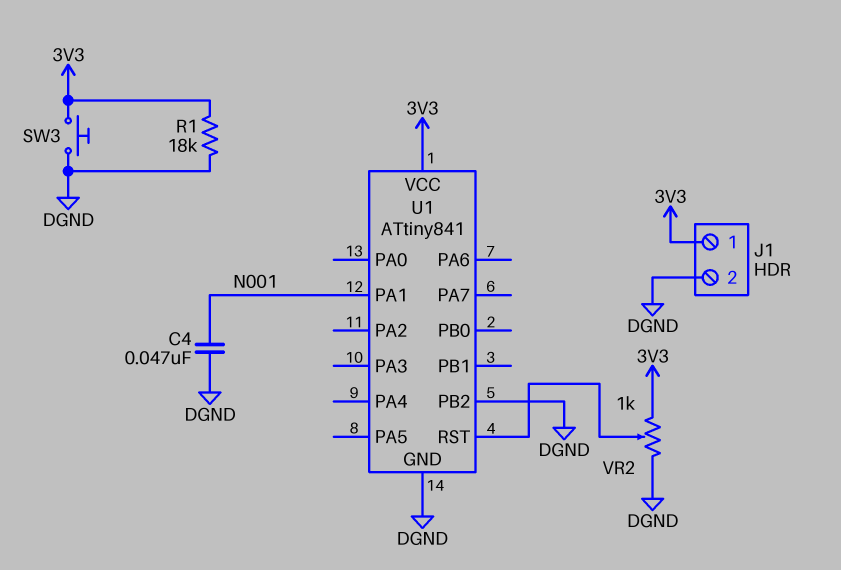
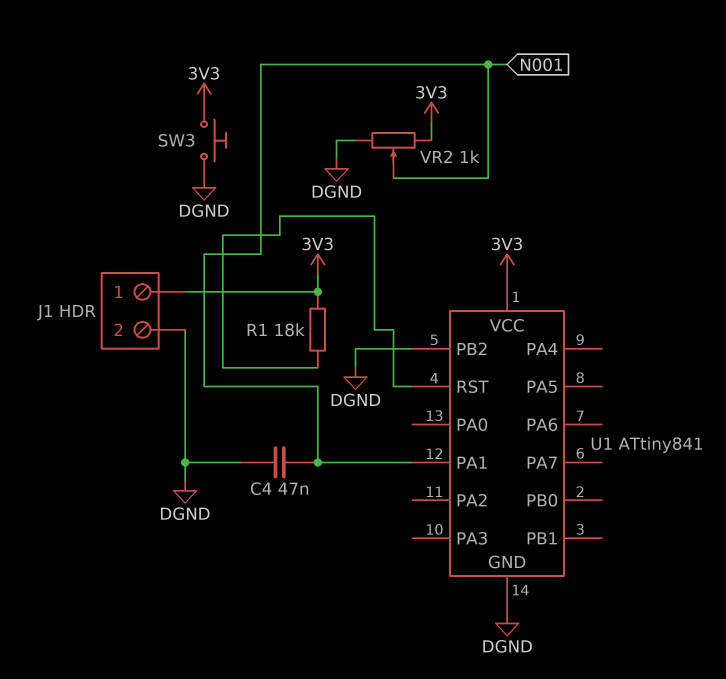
R1: 18k (3V3, DGND) -> 18k (3V3, U1/RST)
VR2: 1k (3V3, DGND, wiper U1/RST) -> 1k (3V3, DGND, wiper N001)

